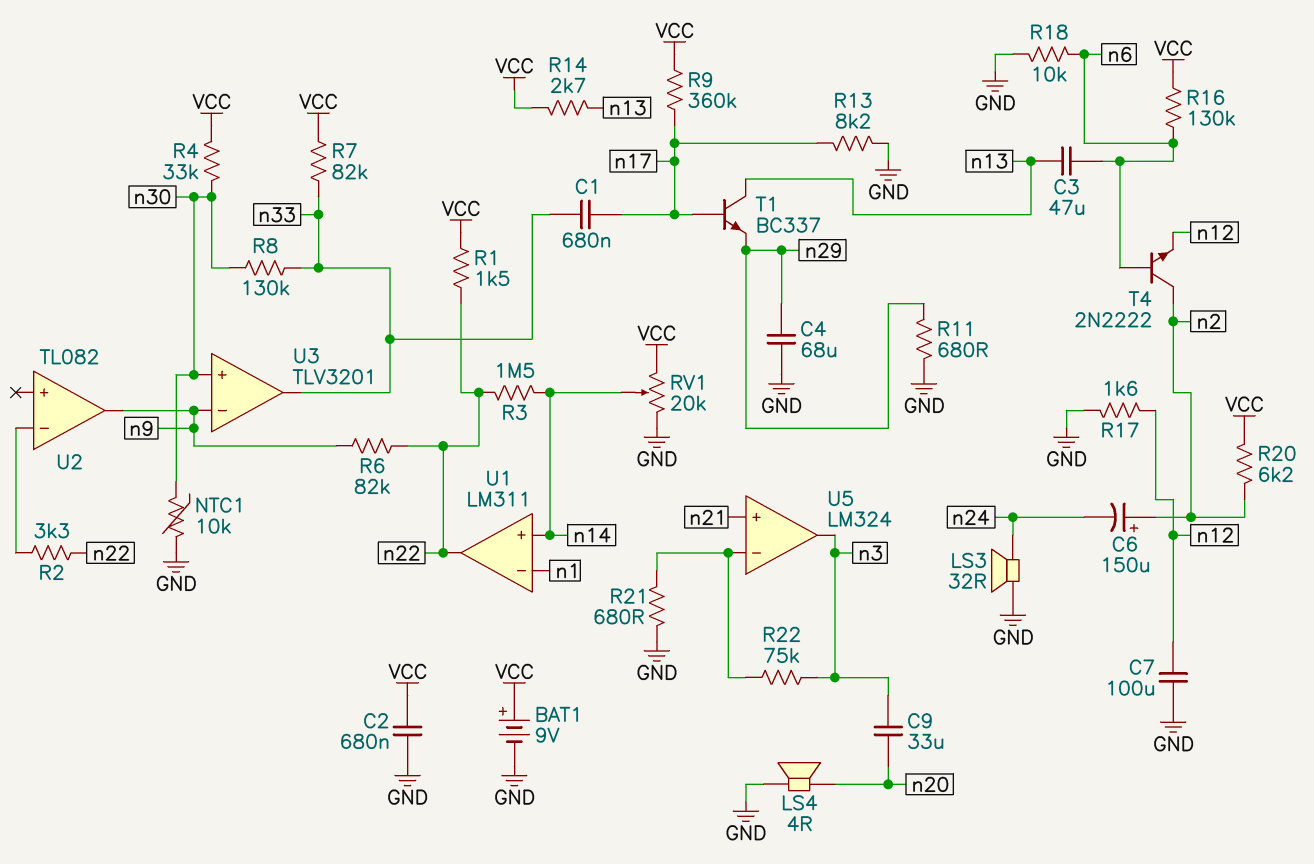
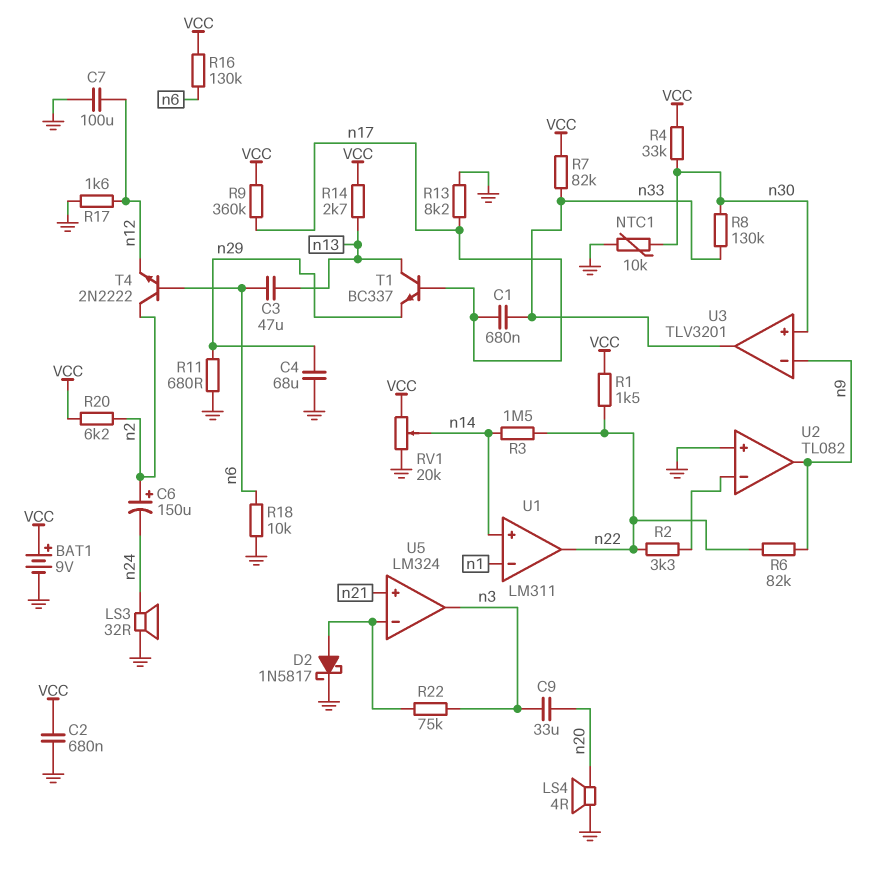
D2: none -> schottky 1N5817 (A U5/in-, K GND)
R21: 680 (GND, U5/in-) -> none
U2 pin in+: none -> GND

